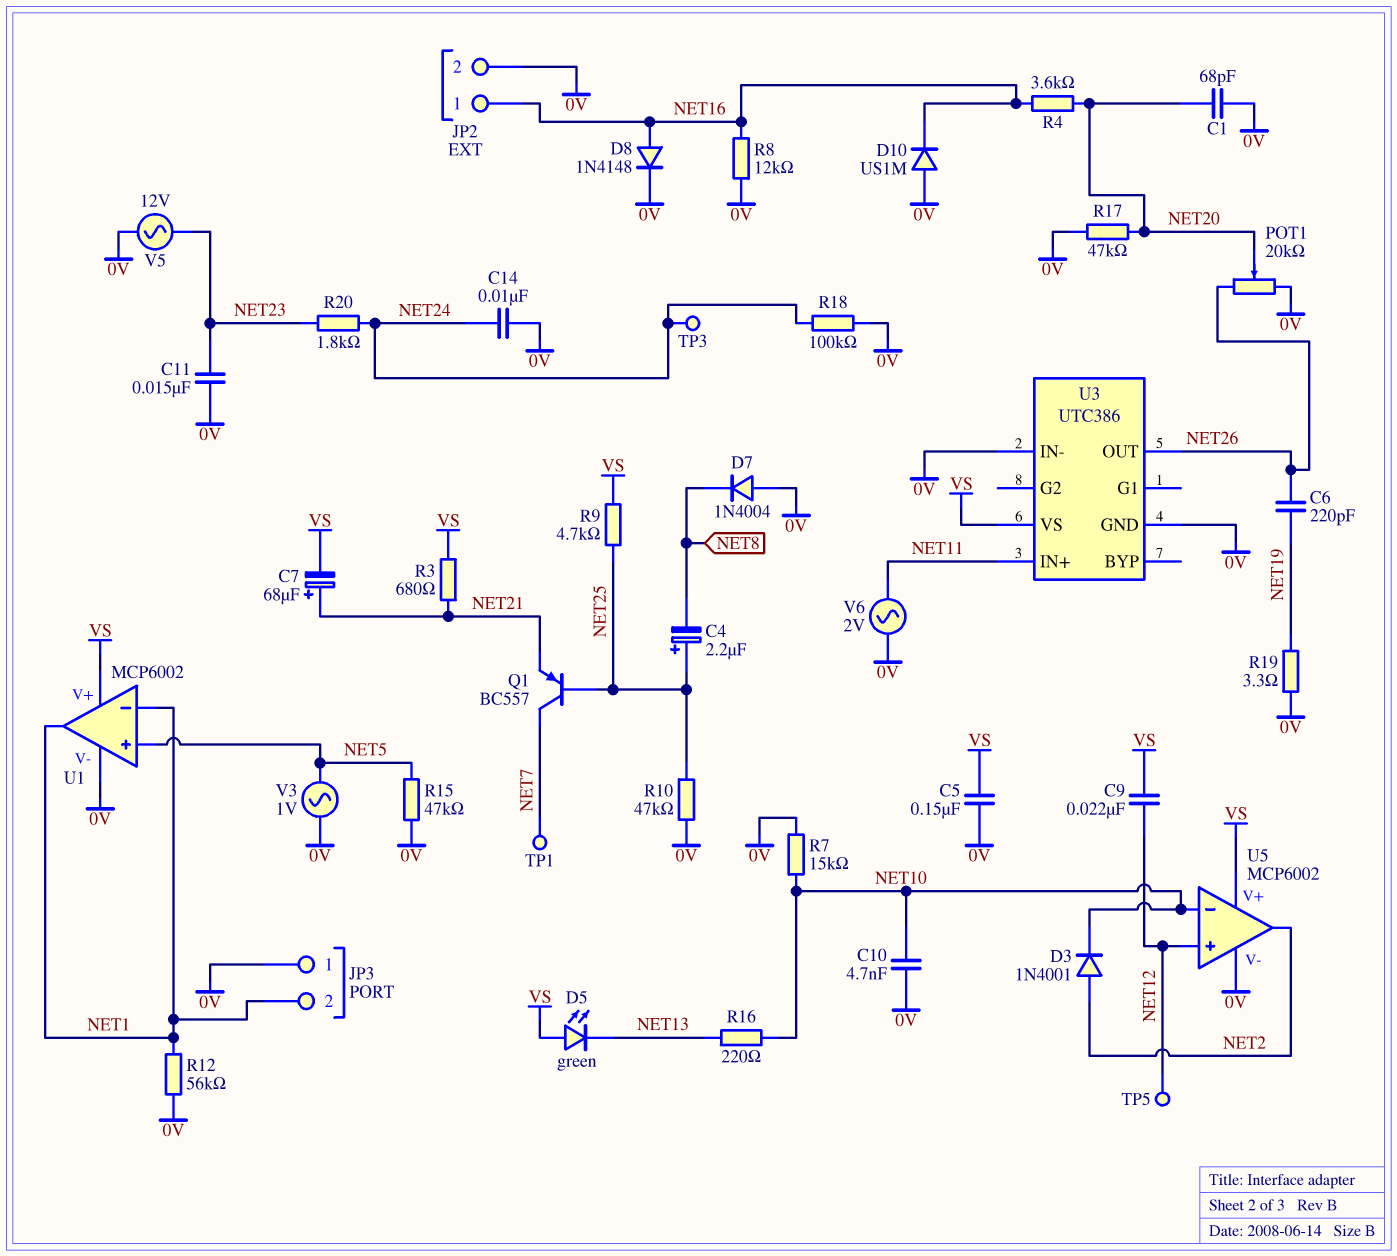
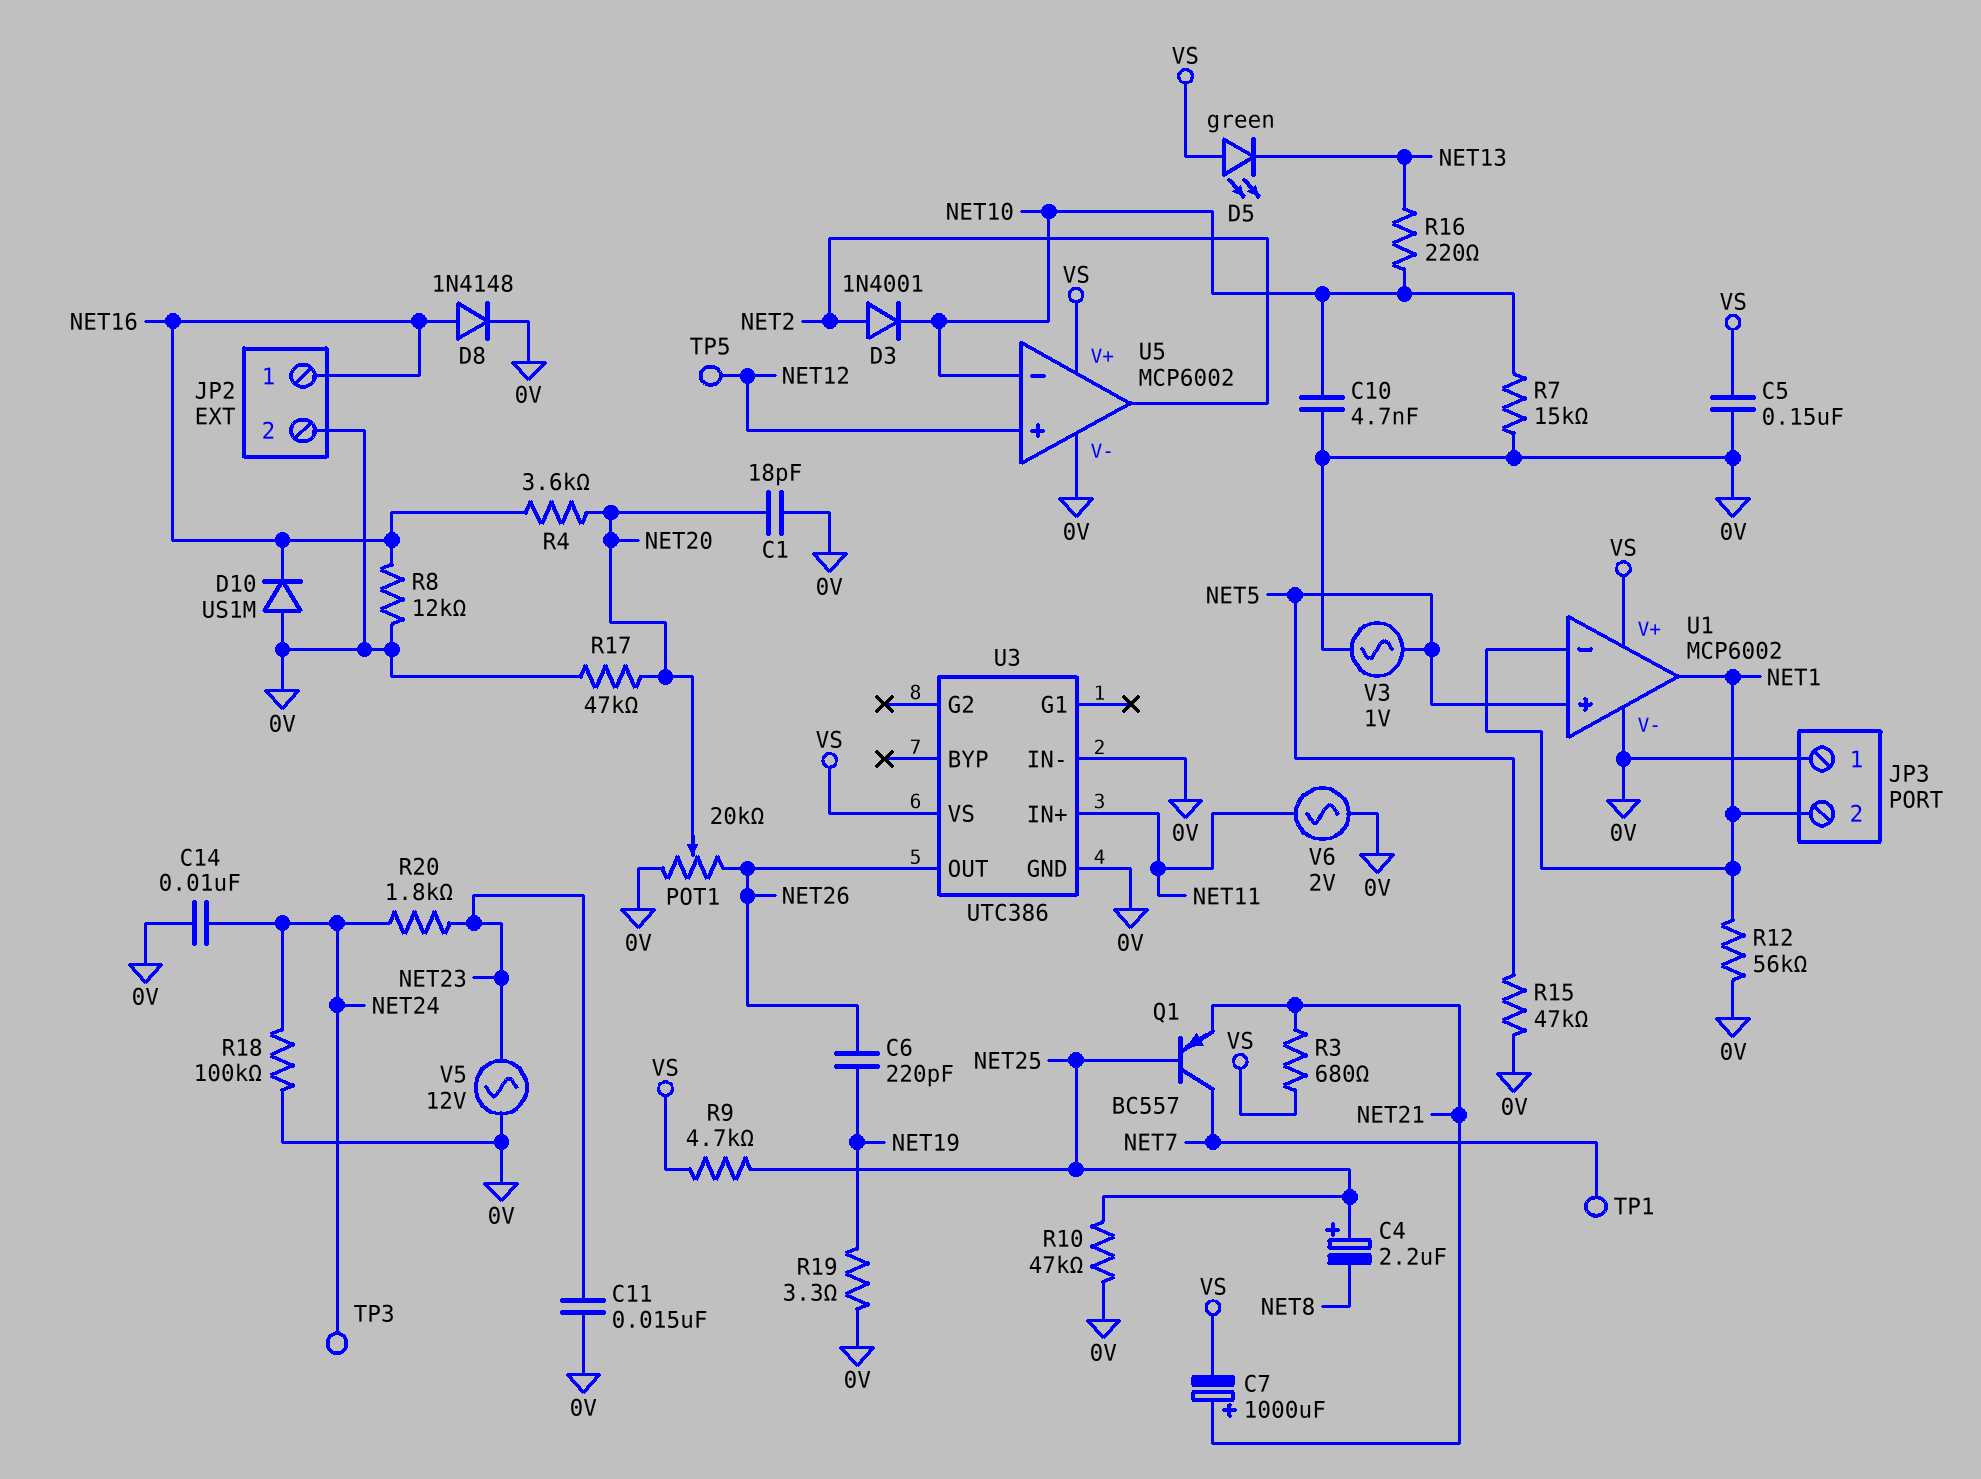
C1: 68pF (0V, NET20) -> 18pF (0V, NET20)
C7: 68uF (plus NET21, minus VS) -> 1000uF (plus NET21, minus VS)
C9: 22nF (NET12, VS) -> none
D7: diode 1N4004 (A 0V, K NET8) -> none

